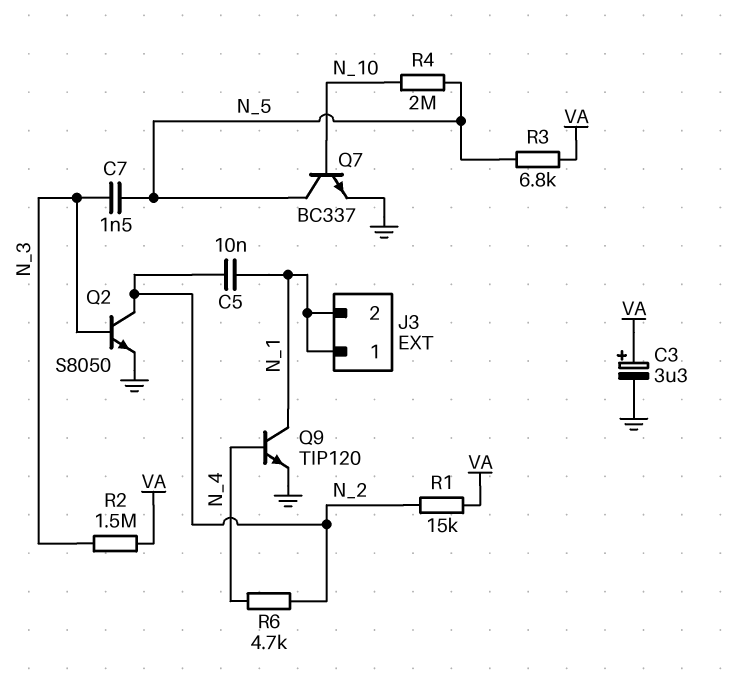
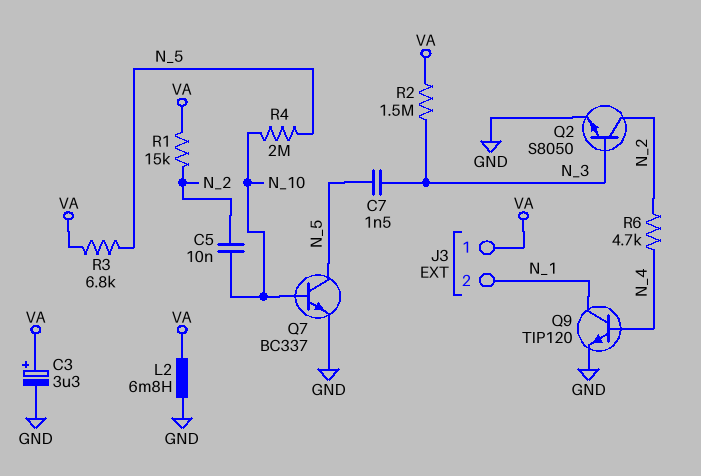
C5: 10nF (N_1, N_2) -> 10nF (N_2, N_10)
J3 pin 1: N_1 -> VA
L2: none -> 6.8mH (GND, VA)

